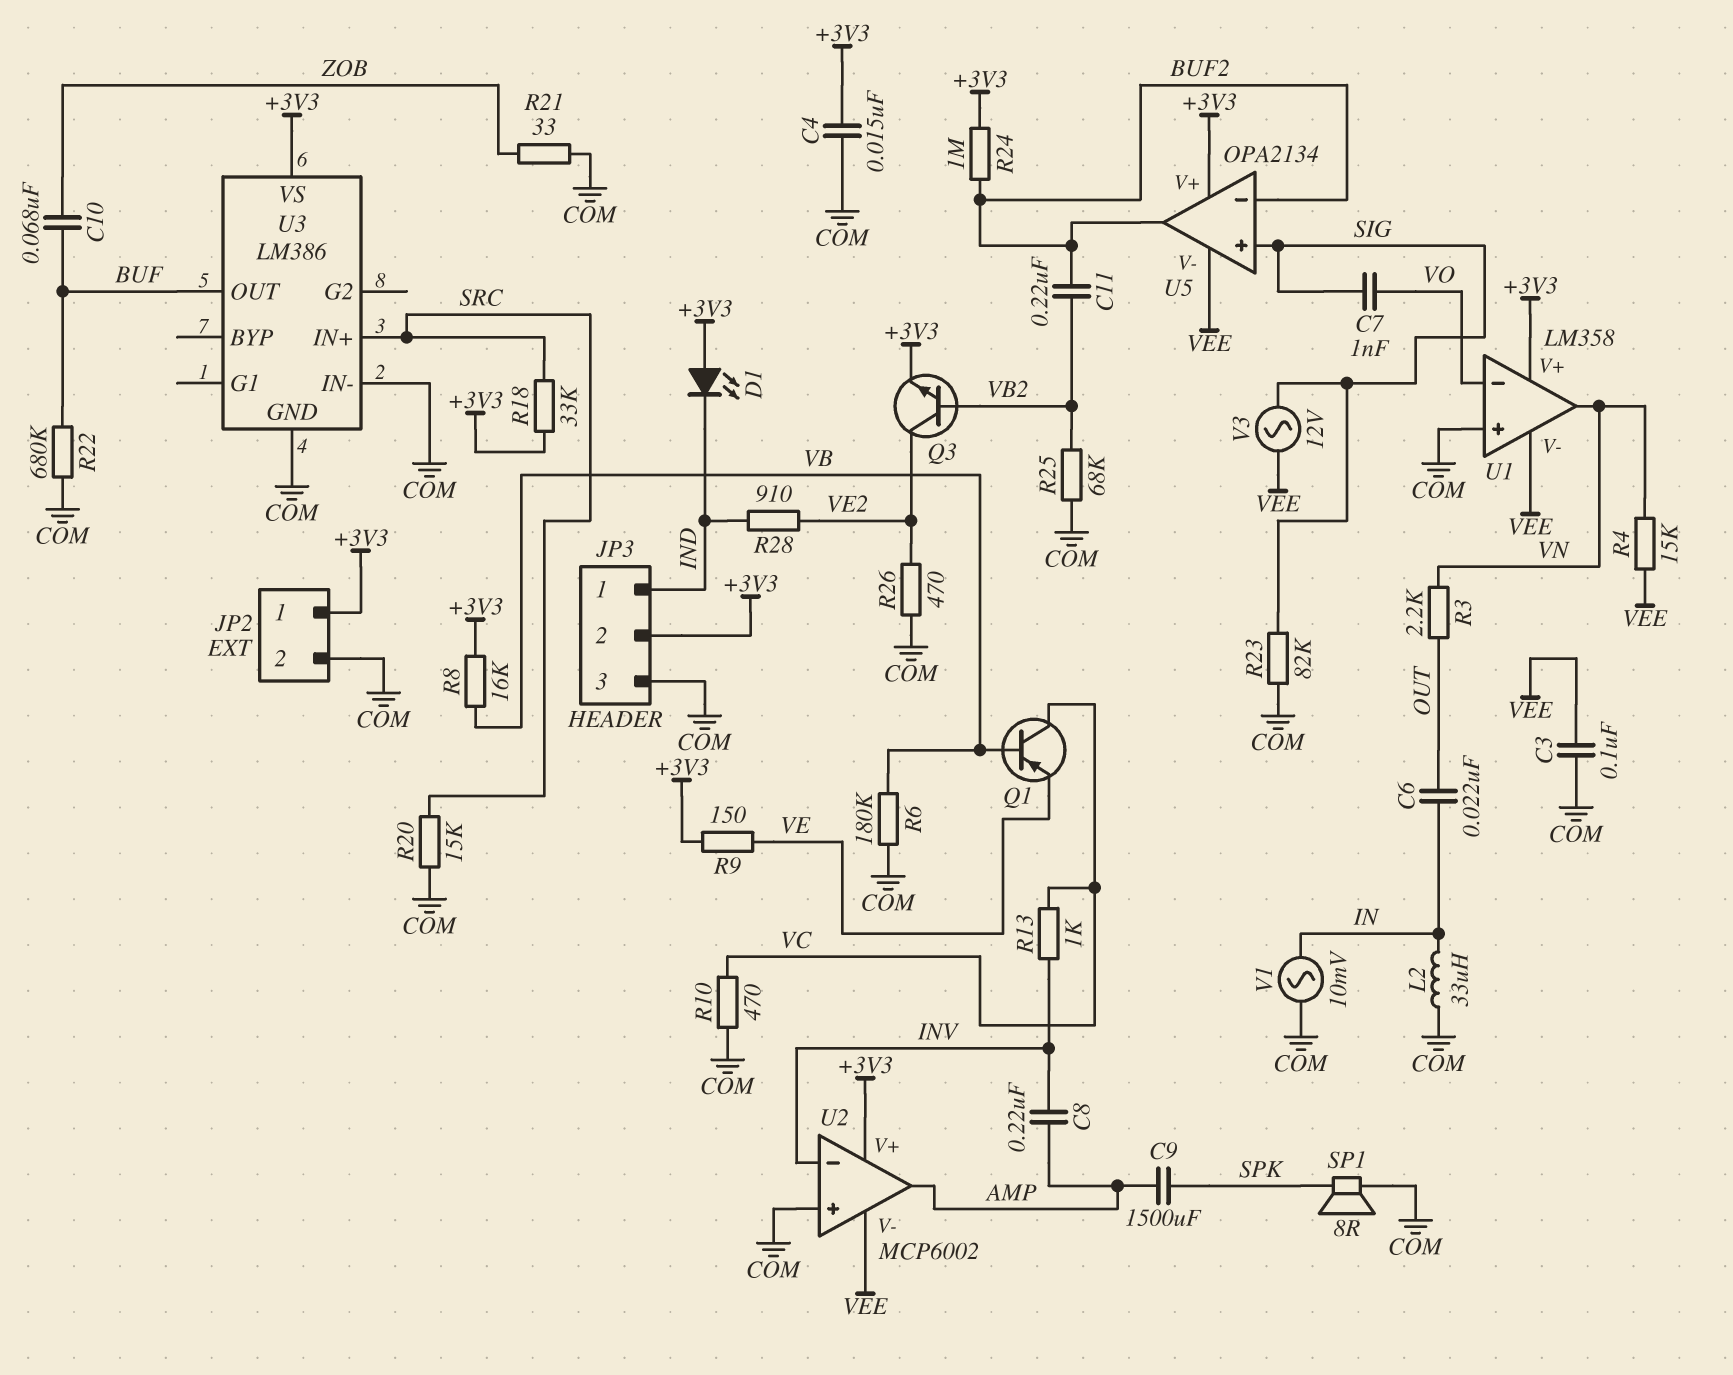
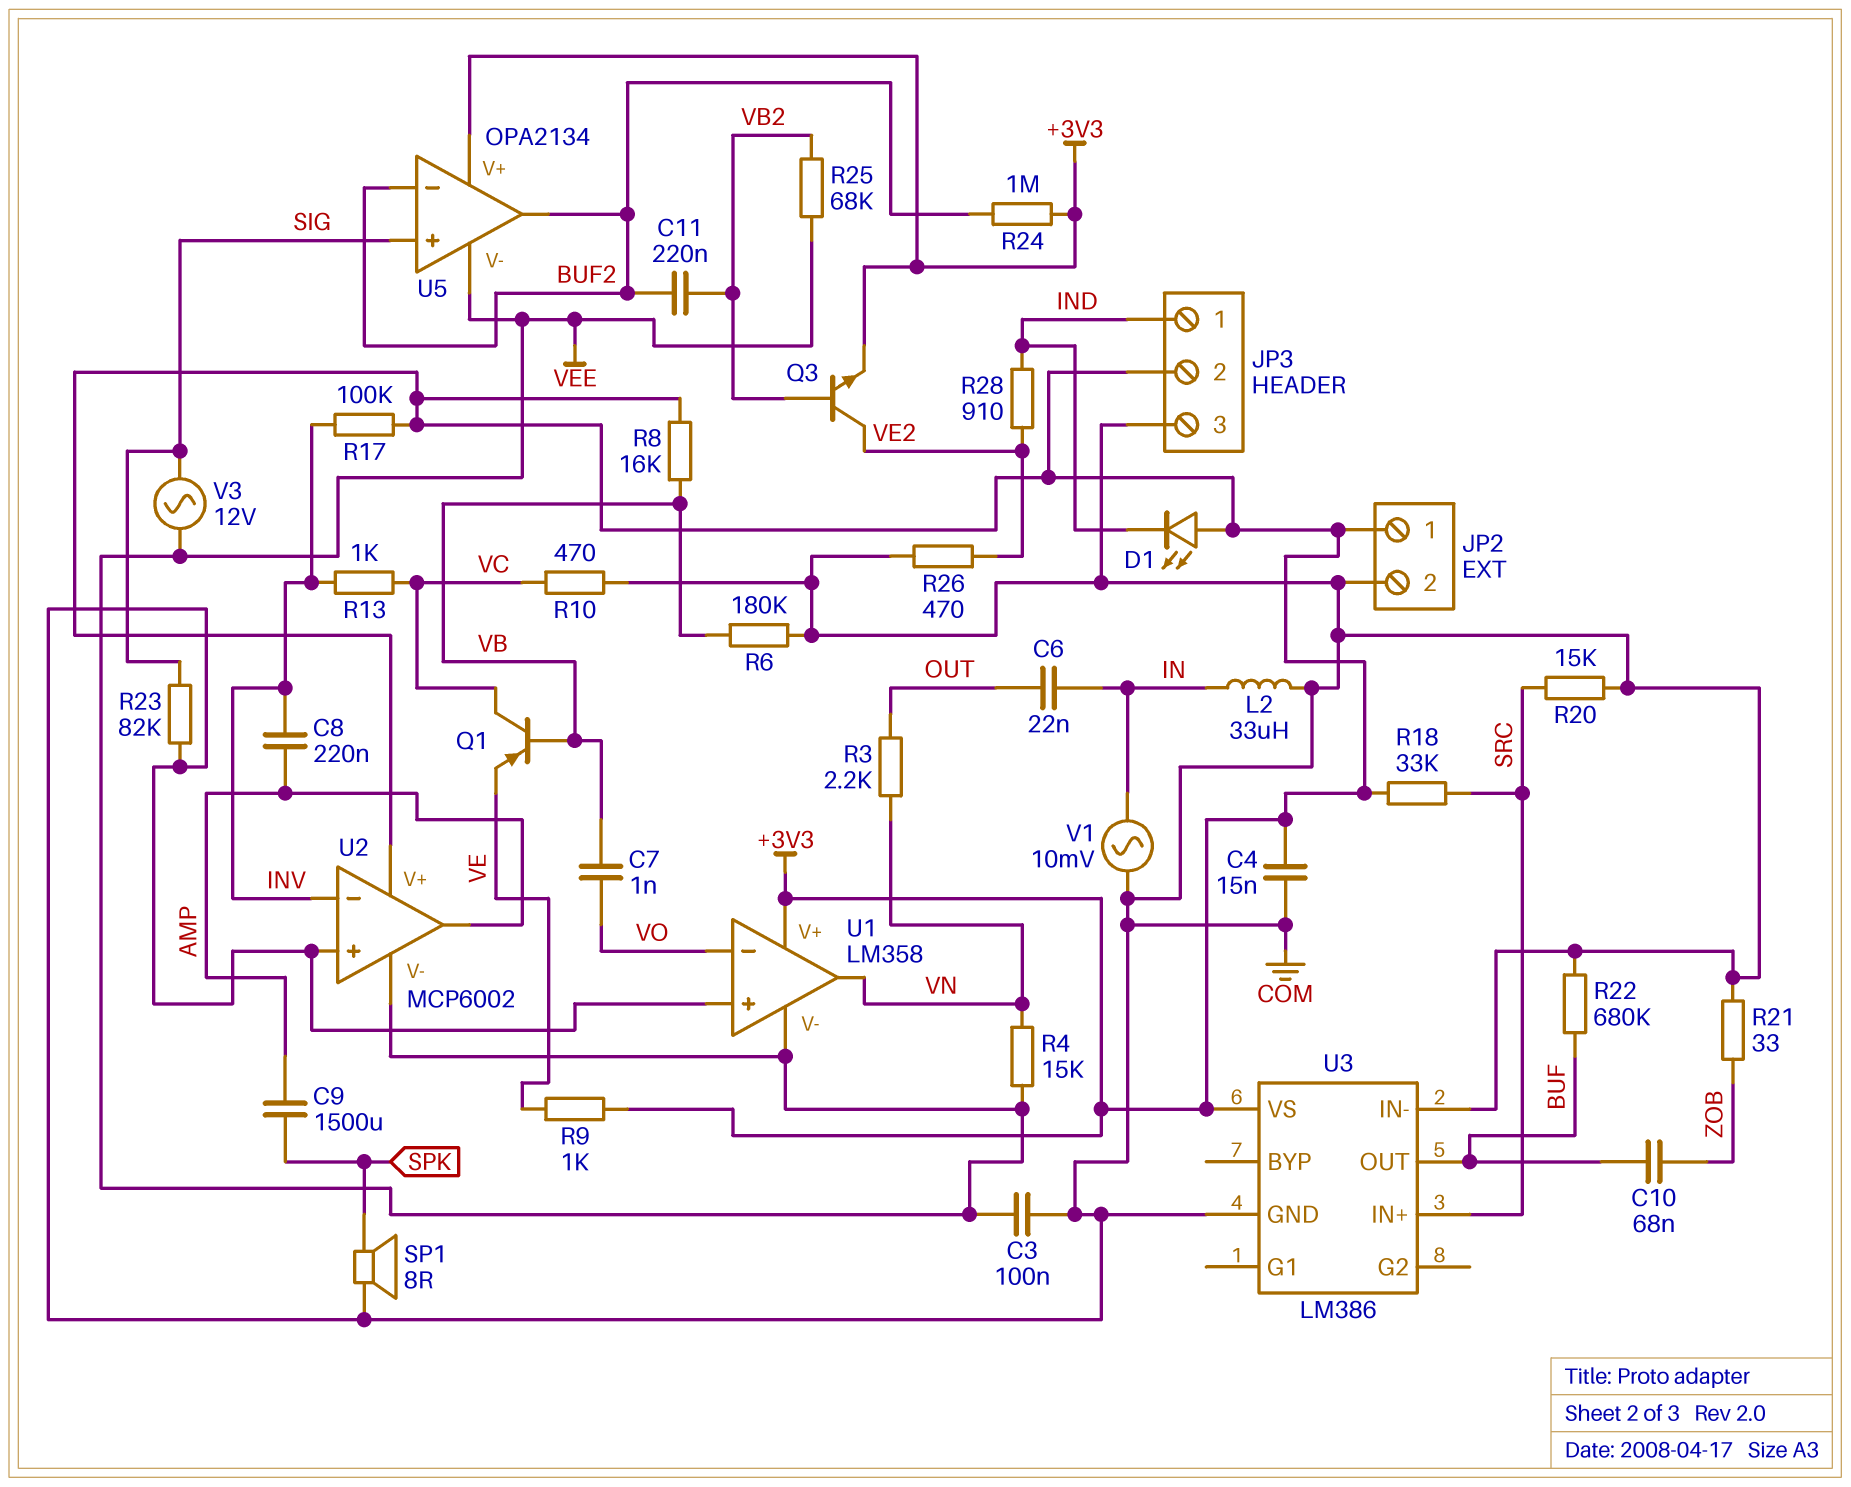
C7: 1nF (SIG, VO) -> 1nF (VB, VO)
R9: 150 (+3V3, VE) -> 1k (+3V3, VE)
R17: none -> 100k (+3V3, INV)
R25: 68k (COM, VB2) -> 68k (VB2, VEE)

